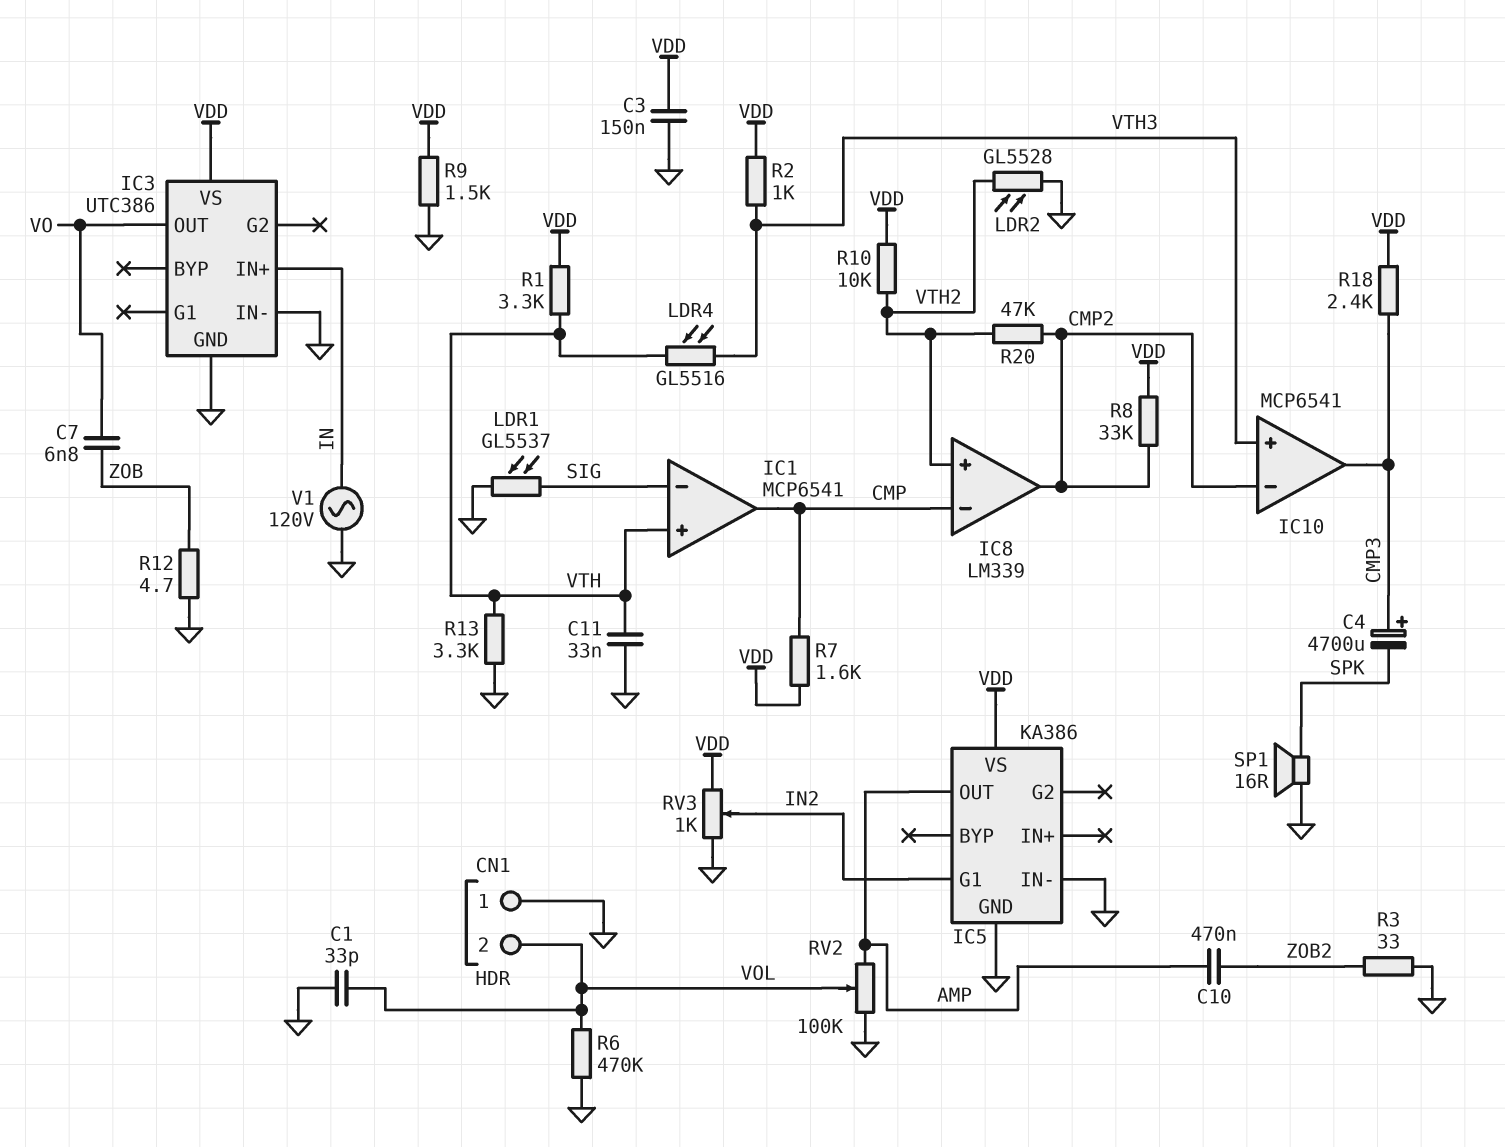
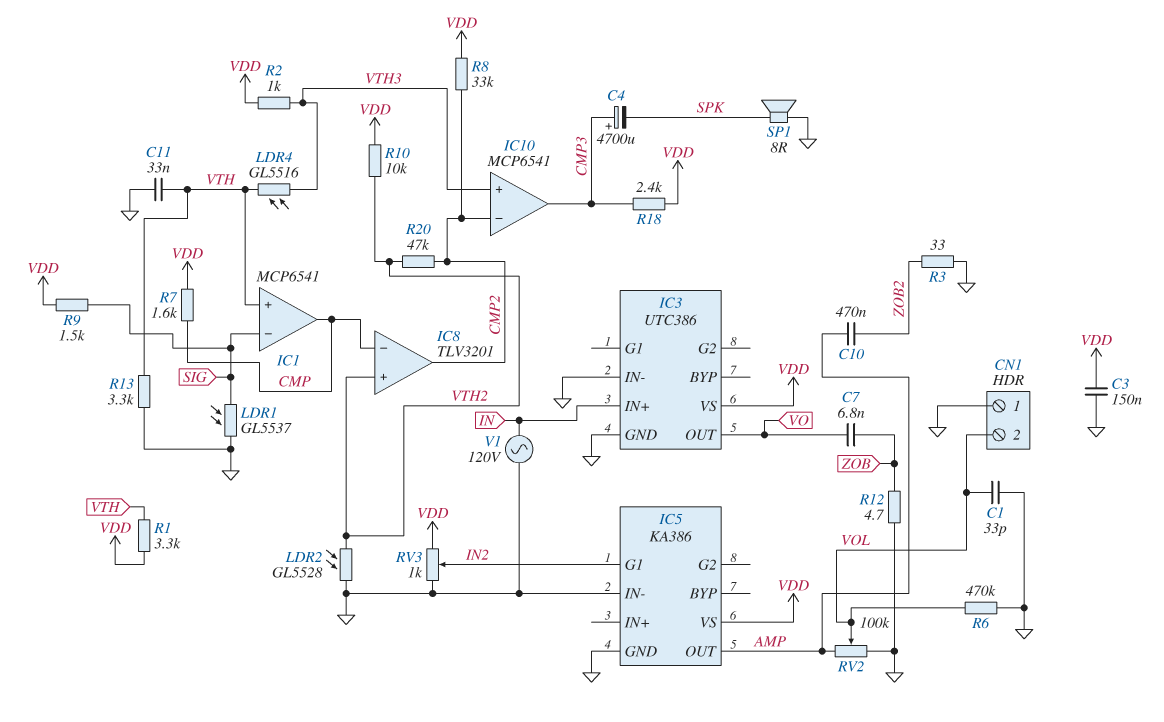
IC8: LM339 -> TLV3201
R9: 1.5k (GND, VDD) -> 1.5k (SIG, VDD)
SP1: speaker 16R (GND, SPK) -> speaker 8R (GND, SPK)

